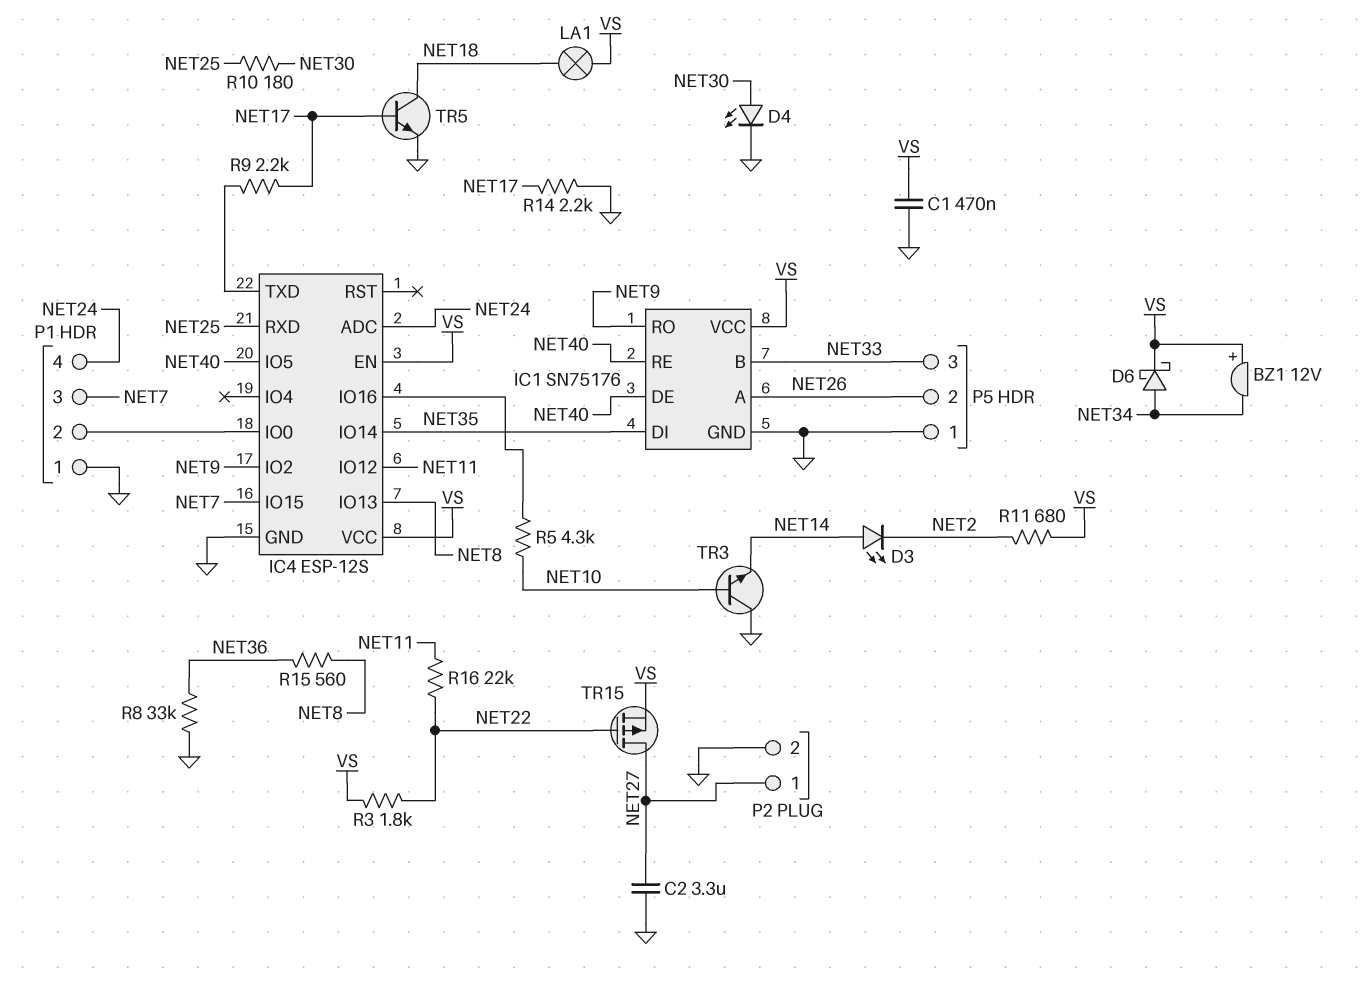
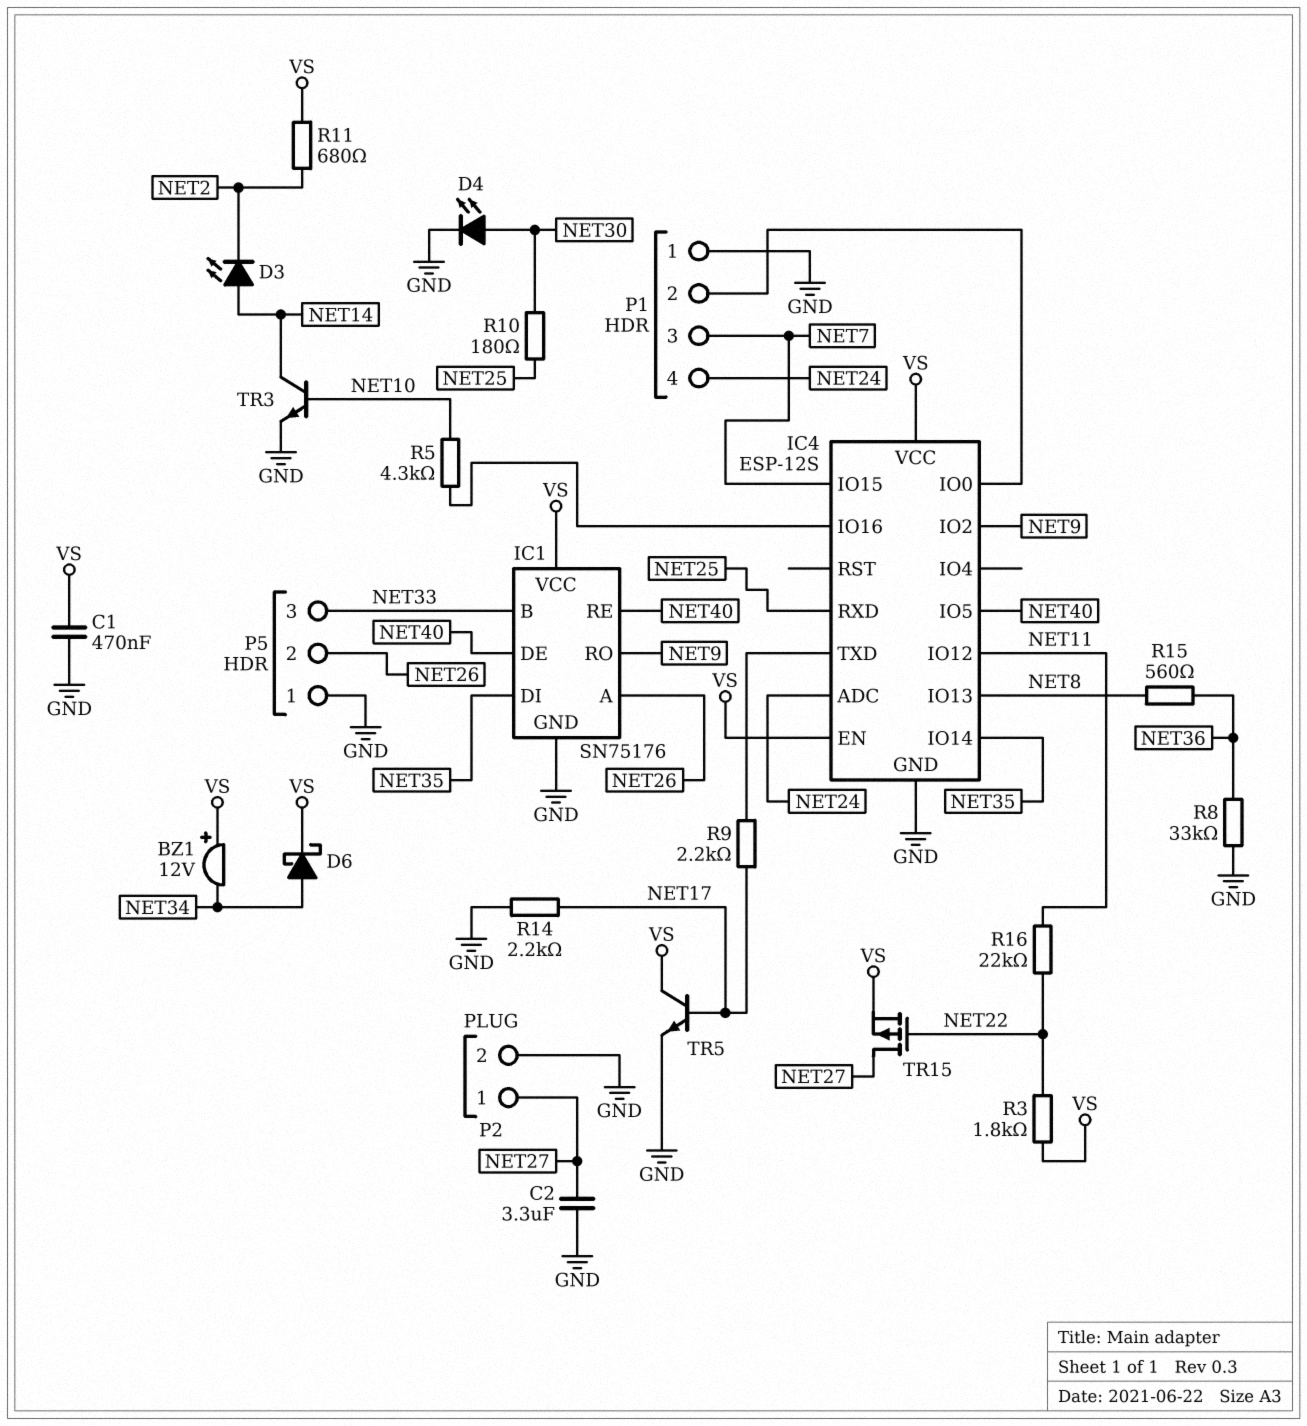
LA1: lamp (NET18, VS) -> none
TR3: NPN (B NET10, C GND, E NET14) -> NPN (B NET10, C NET14, E GND)
TR5: NPN (B NET17, C NET18, E GND) -> NPN (B NET17, C VS, E GND)

